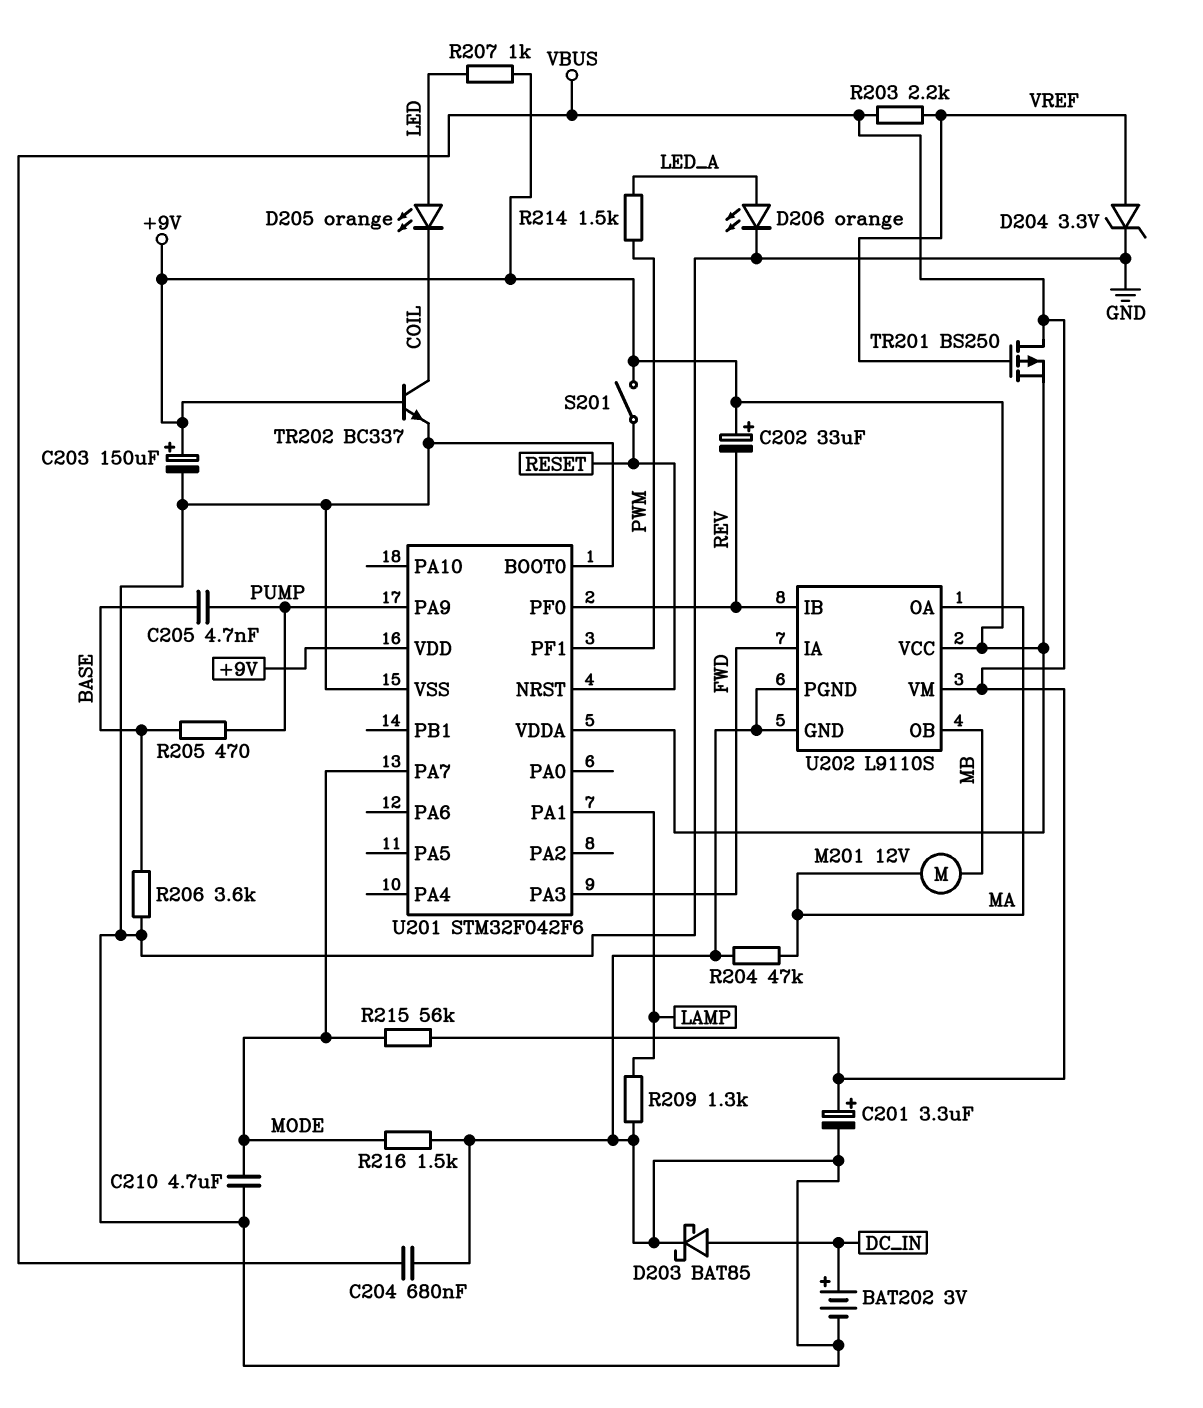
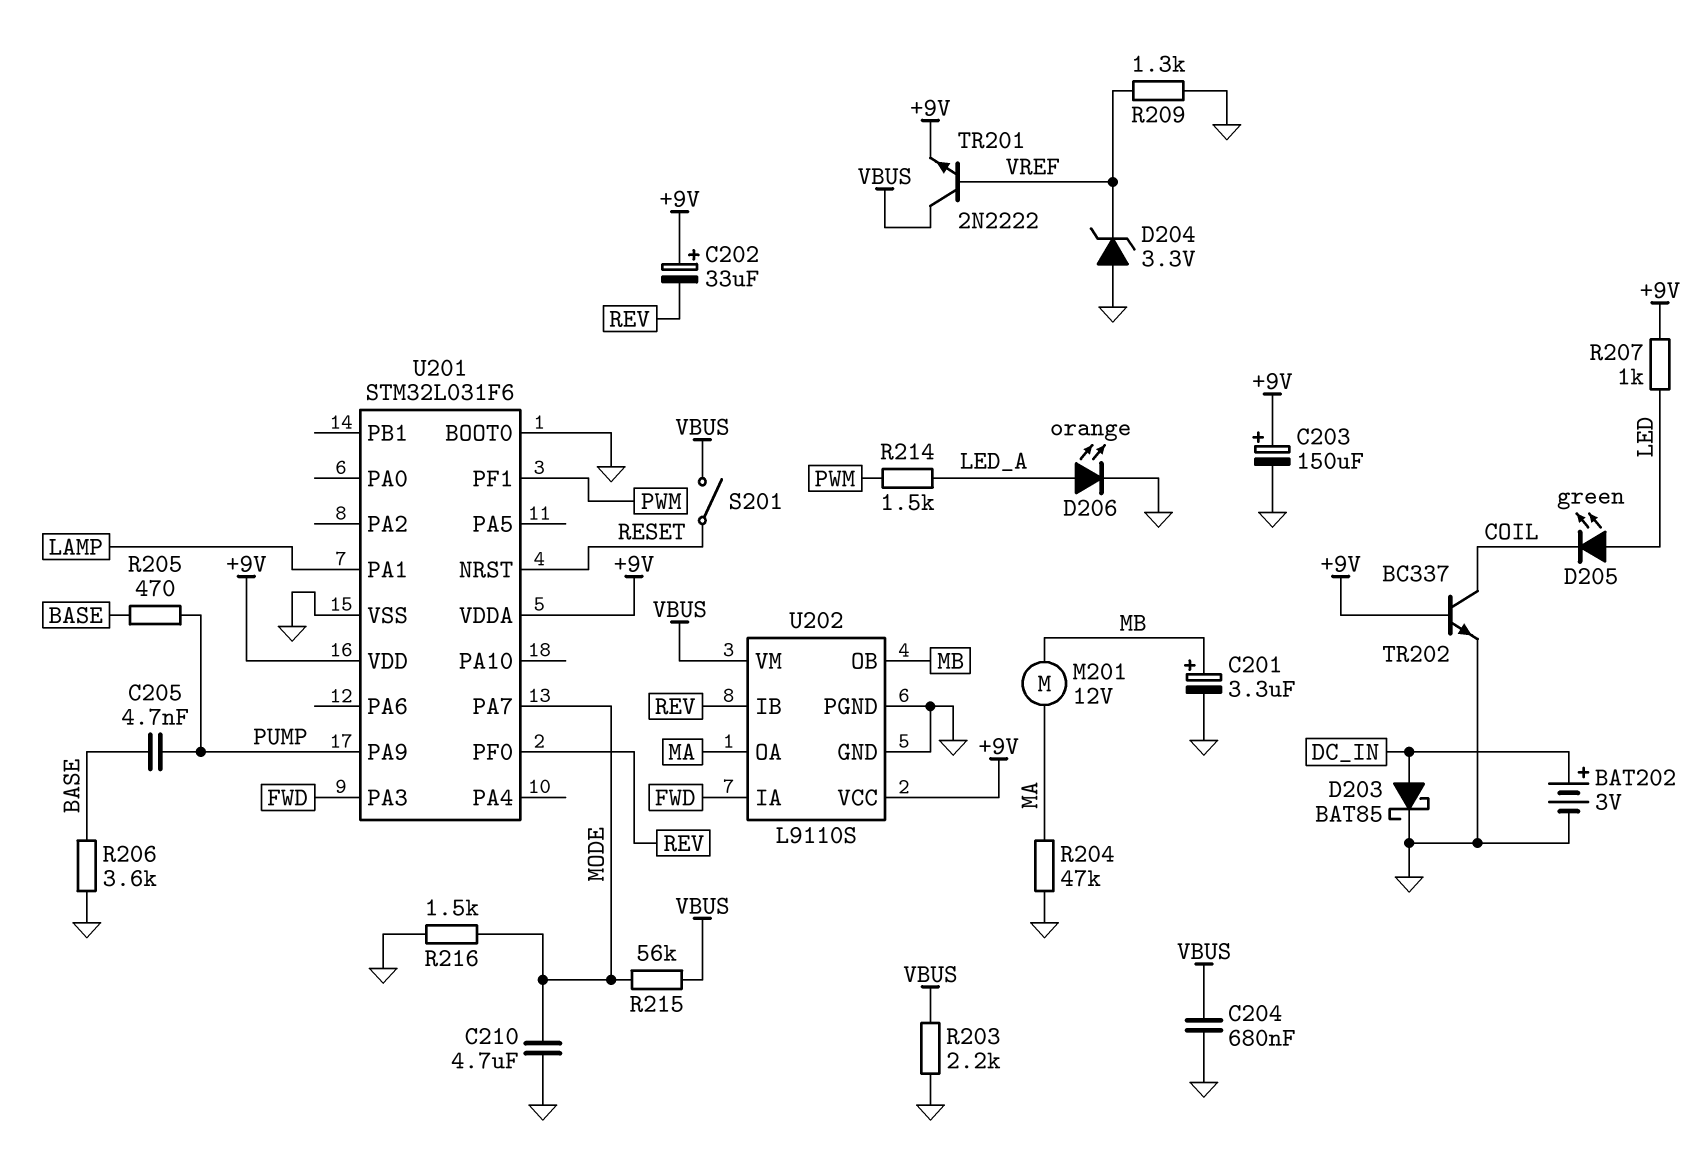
C201: 3.3uF (plus VBUS, minus GND) -> 3.3uF (plus MB, minus GND)
D204: zener 3.3V (A VREF, K GND) -> zener 3.3V (A GND, K VREF)
D205: LED orange (A LED, K COIL) -> LED green (A LED, K COIL)
R203: 2.2k (VBUS, VREF) -> 2.2k (GND, VBUS)
R209: 1.3k (GND, LAMP) -> 1.3k (GND, VREF)
S201: switch (+9V, RESET) -> switch (RESET, VBUS)
TR201: PMOS BS250 (G VREF, D VBUS, S +9V) -> NPN 2N2222 (B VREF, C VBUS, E +9V)
U201: STM32F042F6 -> STM32L031F6

